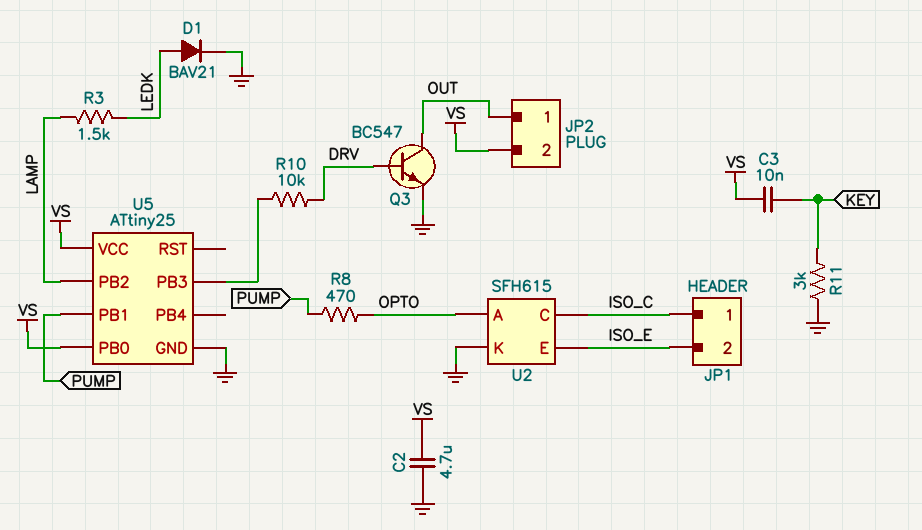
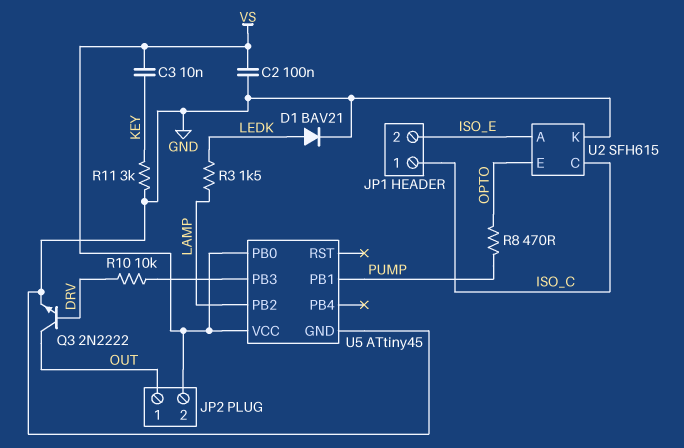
C2: 4.7uF (GND, VS) -> 100nF (GND, VS)
Q3: NPN BC547 (B DRV, C OUT, E GND) -> NPN 2N2222 (B DRV, C OUT, E GND)
U2 pin A: OPTO -> ISO_E
U2 pin E: ISO_E -> OPTO
U5: ATtiny25 -> ATtiny45

